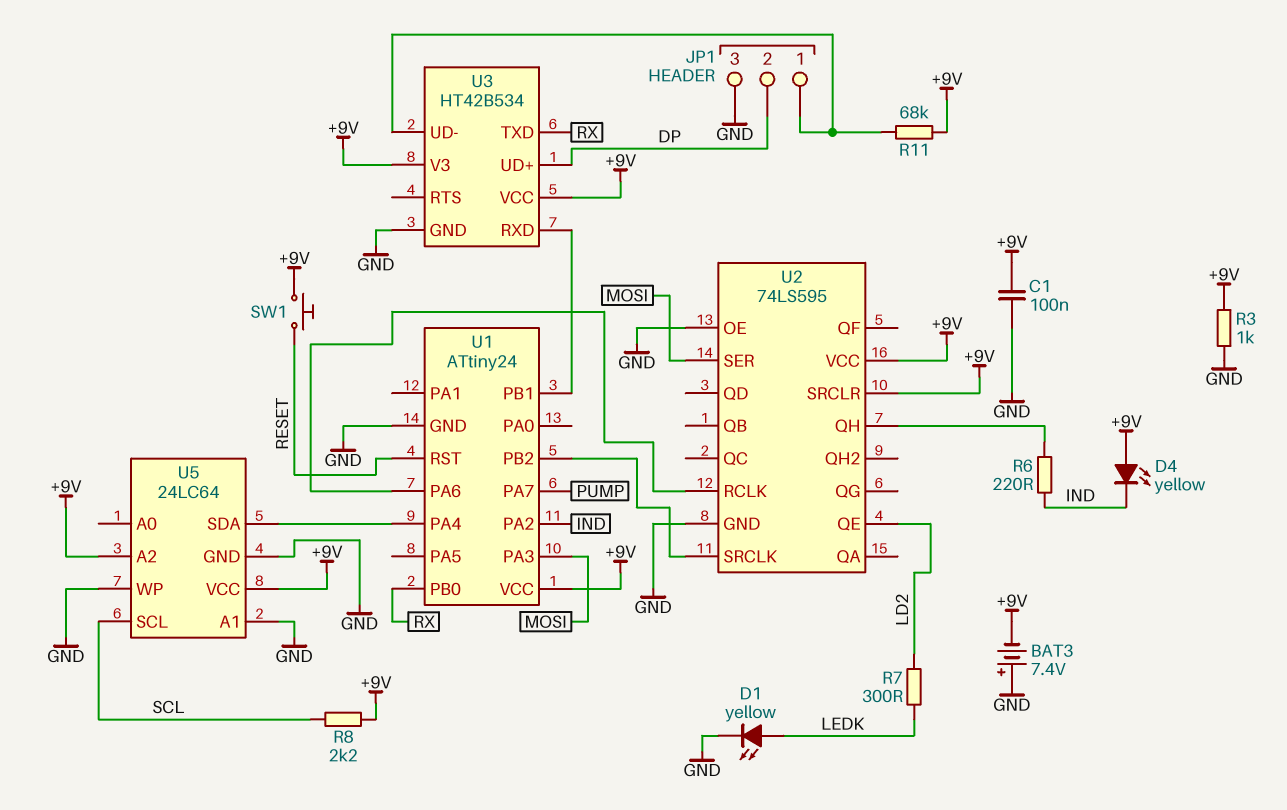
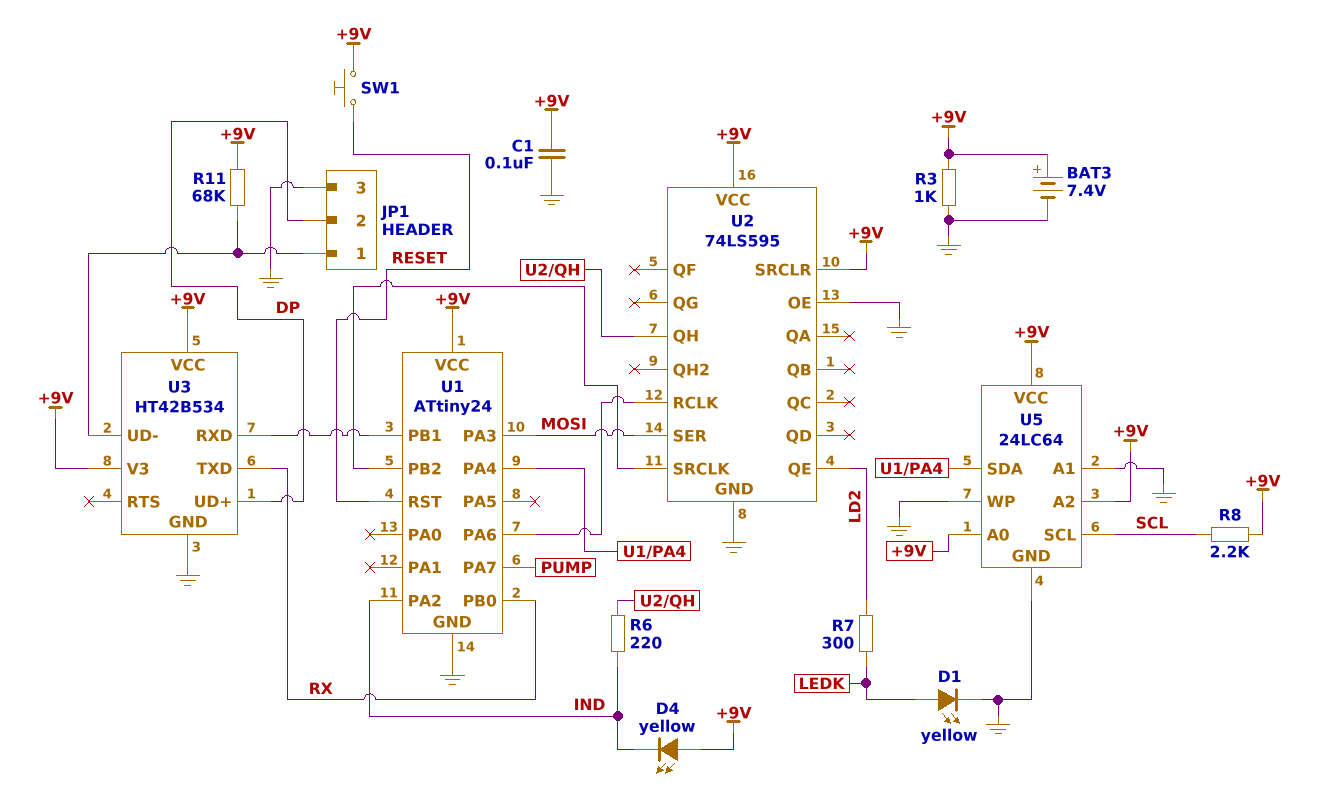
BAT3: 7.4V (plus GND, minus +9V) -> 7.4V (plus +9V, minus GND)
U5 pin A0: none -> +9V

